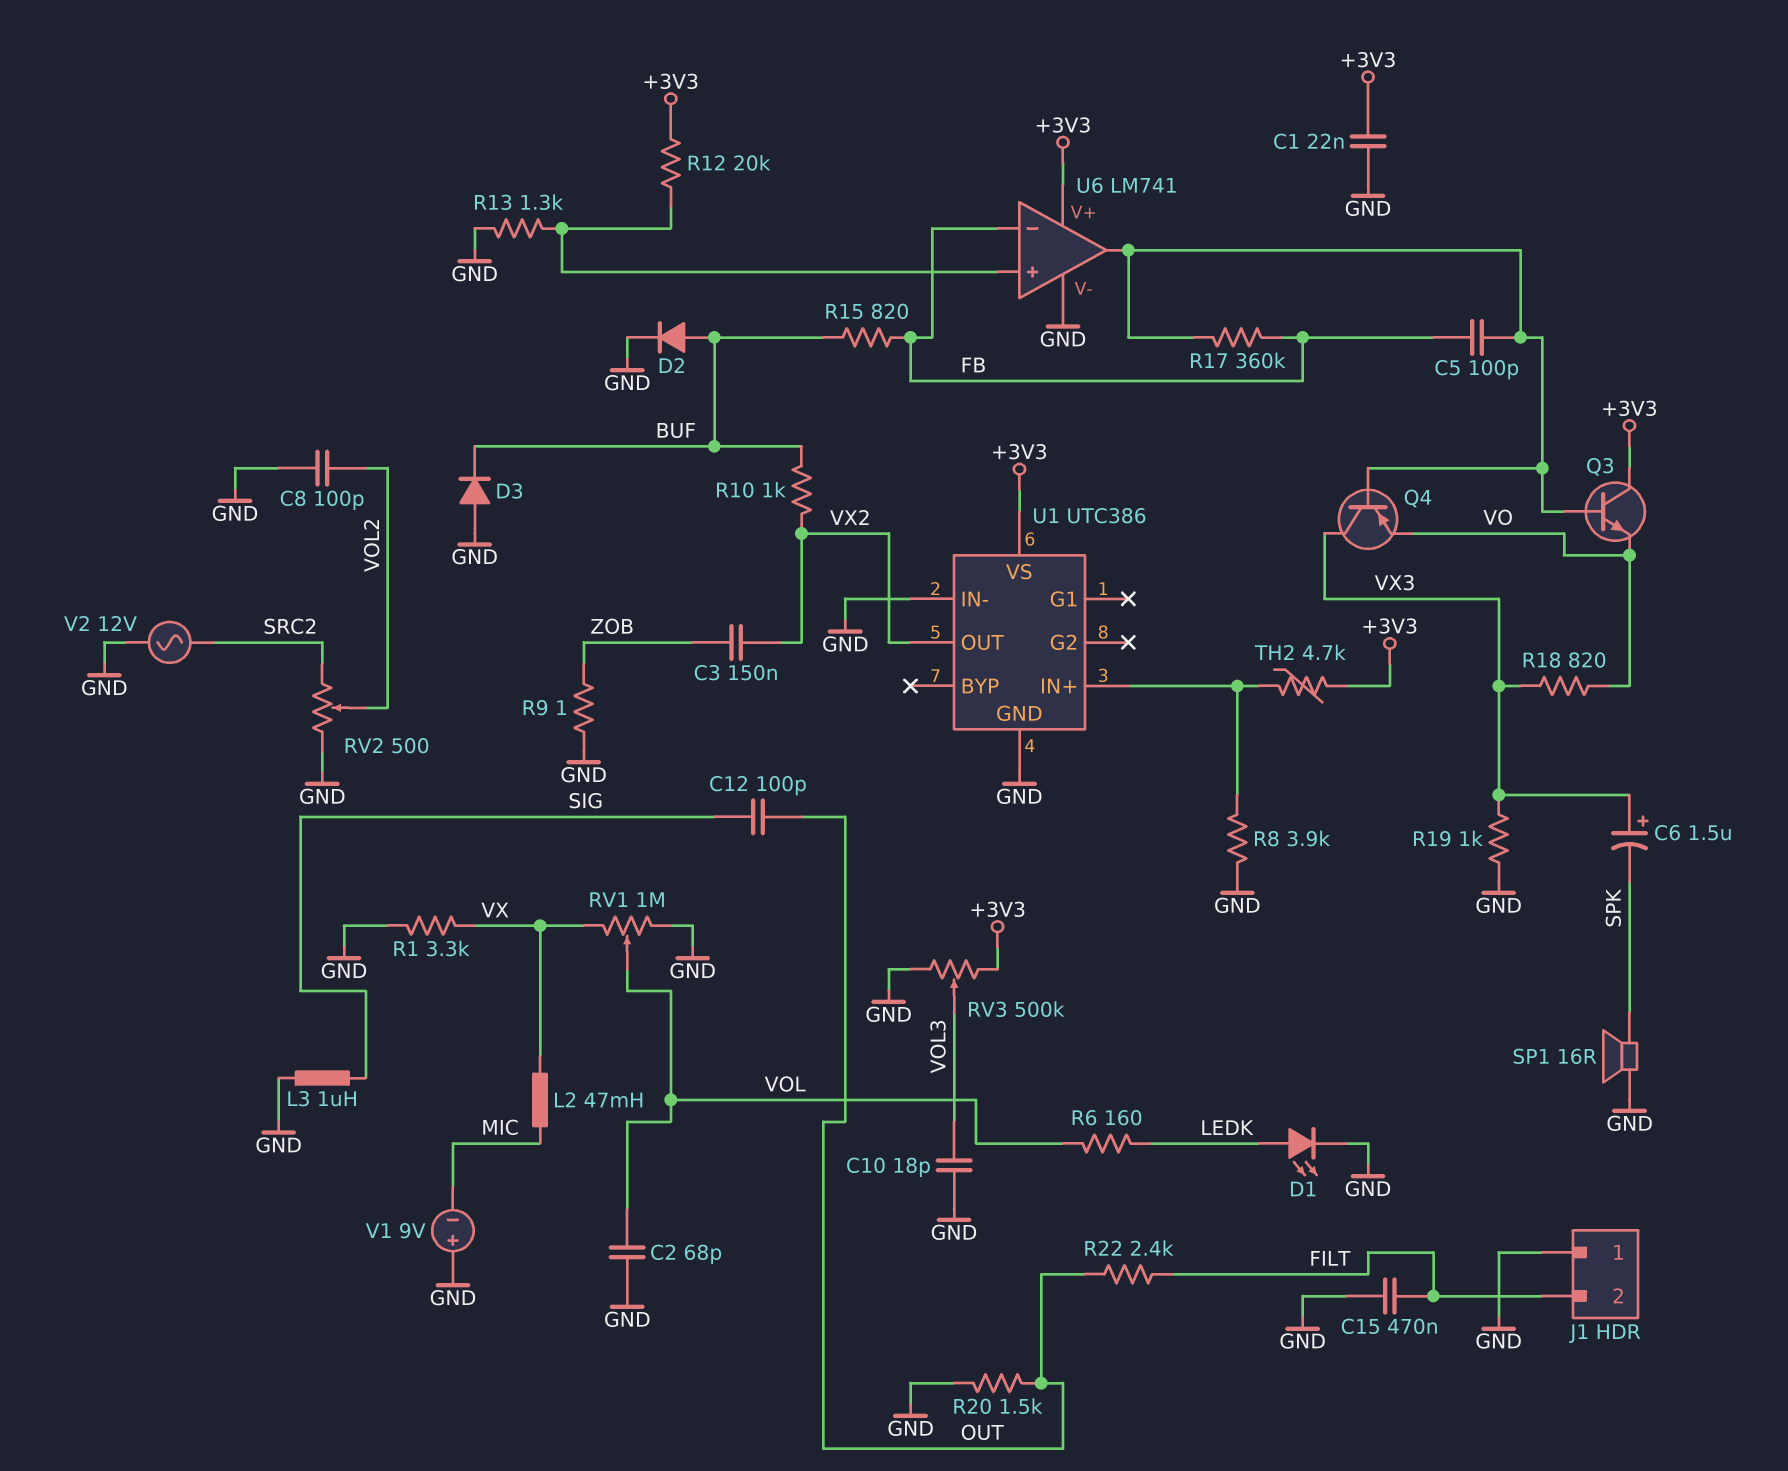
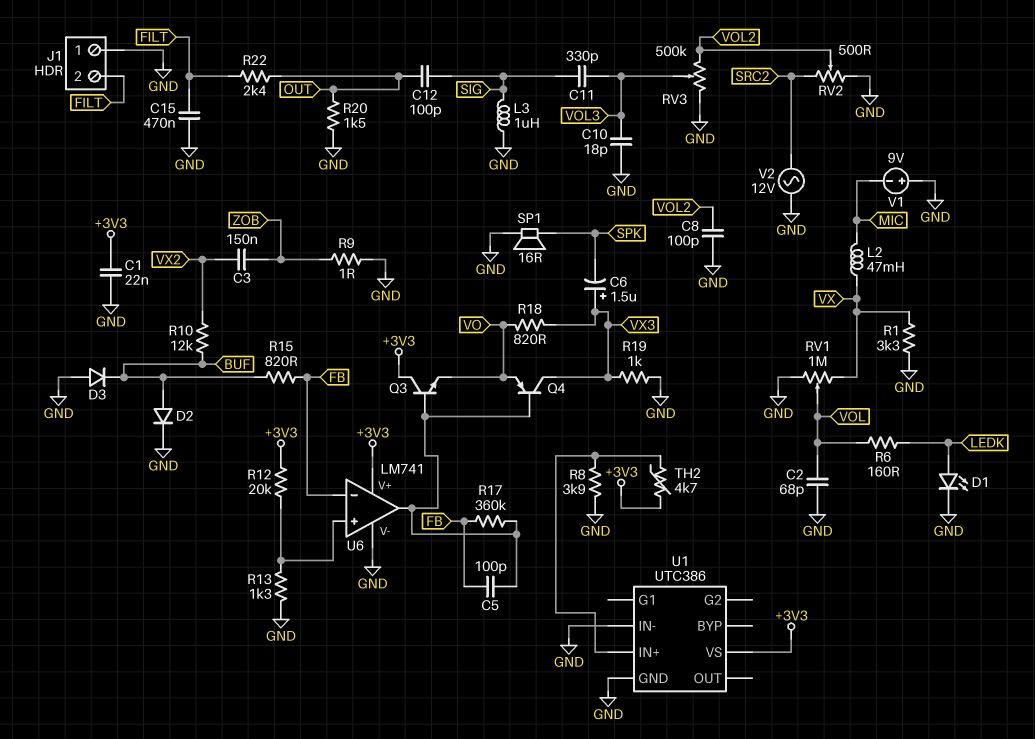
C11: none -> 330pF (SIG, VOL3)
R10: 1k (BUF, VX2) -> 12k (BUF, VX2)
RV3: 500k (+3V3, GND, wiper VOL3) -> 500k (GND, VOL2, wiper VOL3)
U1 pin OUT: VX2 -> none

